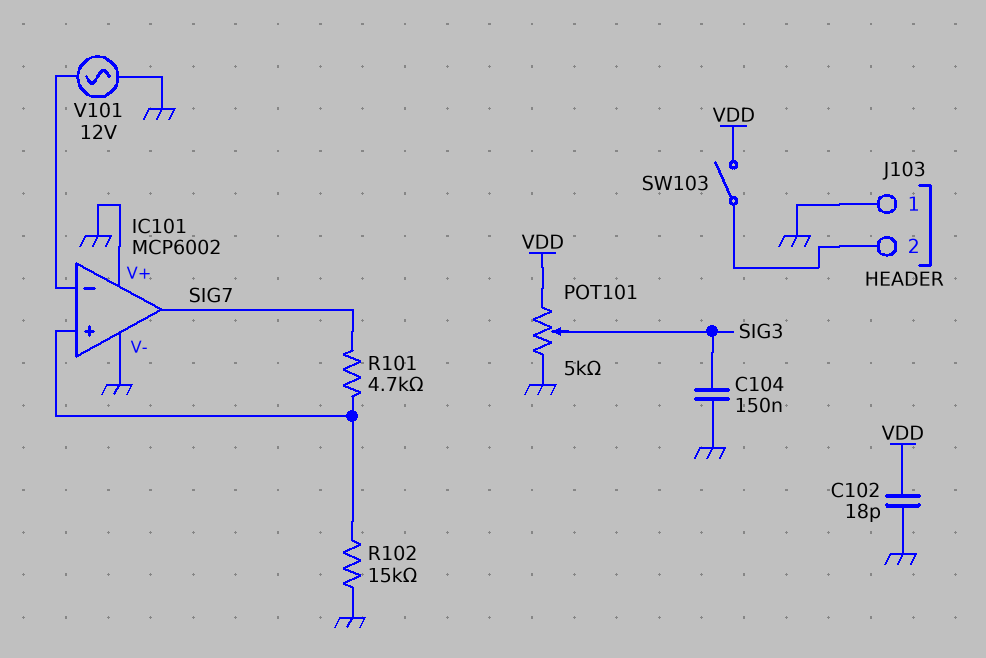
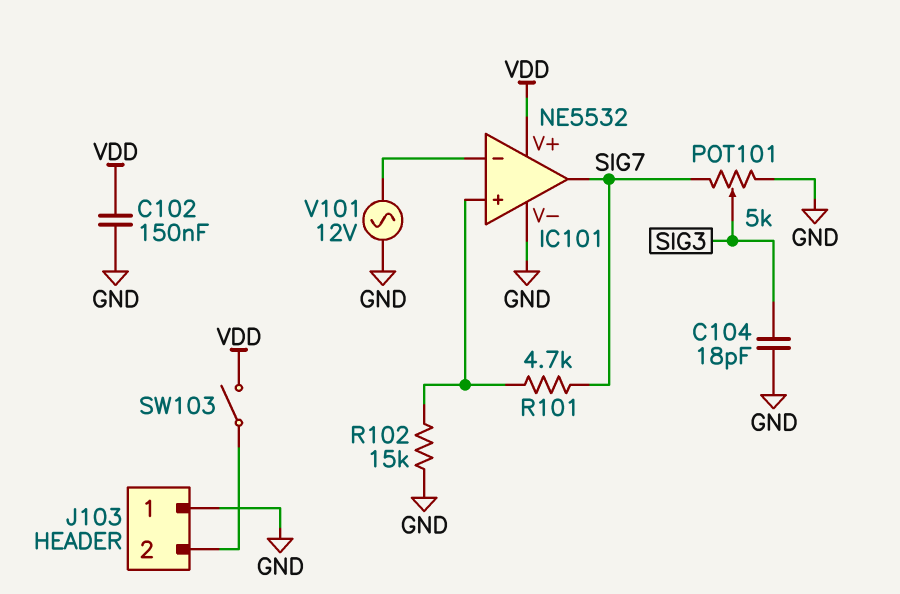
C102: 18pF (GND, VDD) -> 150nF (GND, VDD)
C104: 150nF (GND, SIG3) -> 18pF (GND, SIG3)
IC101: MCP6002 -> NE5532
IC101 pin V+: GND -> VDD
POT101: 5k (GND, VDD, wiper SIG3) -> 5k (GND, SIG7, wiper SIG3)

